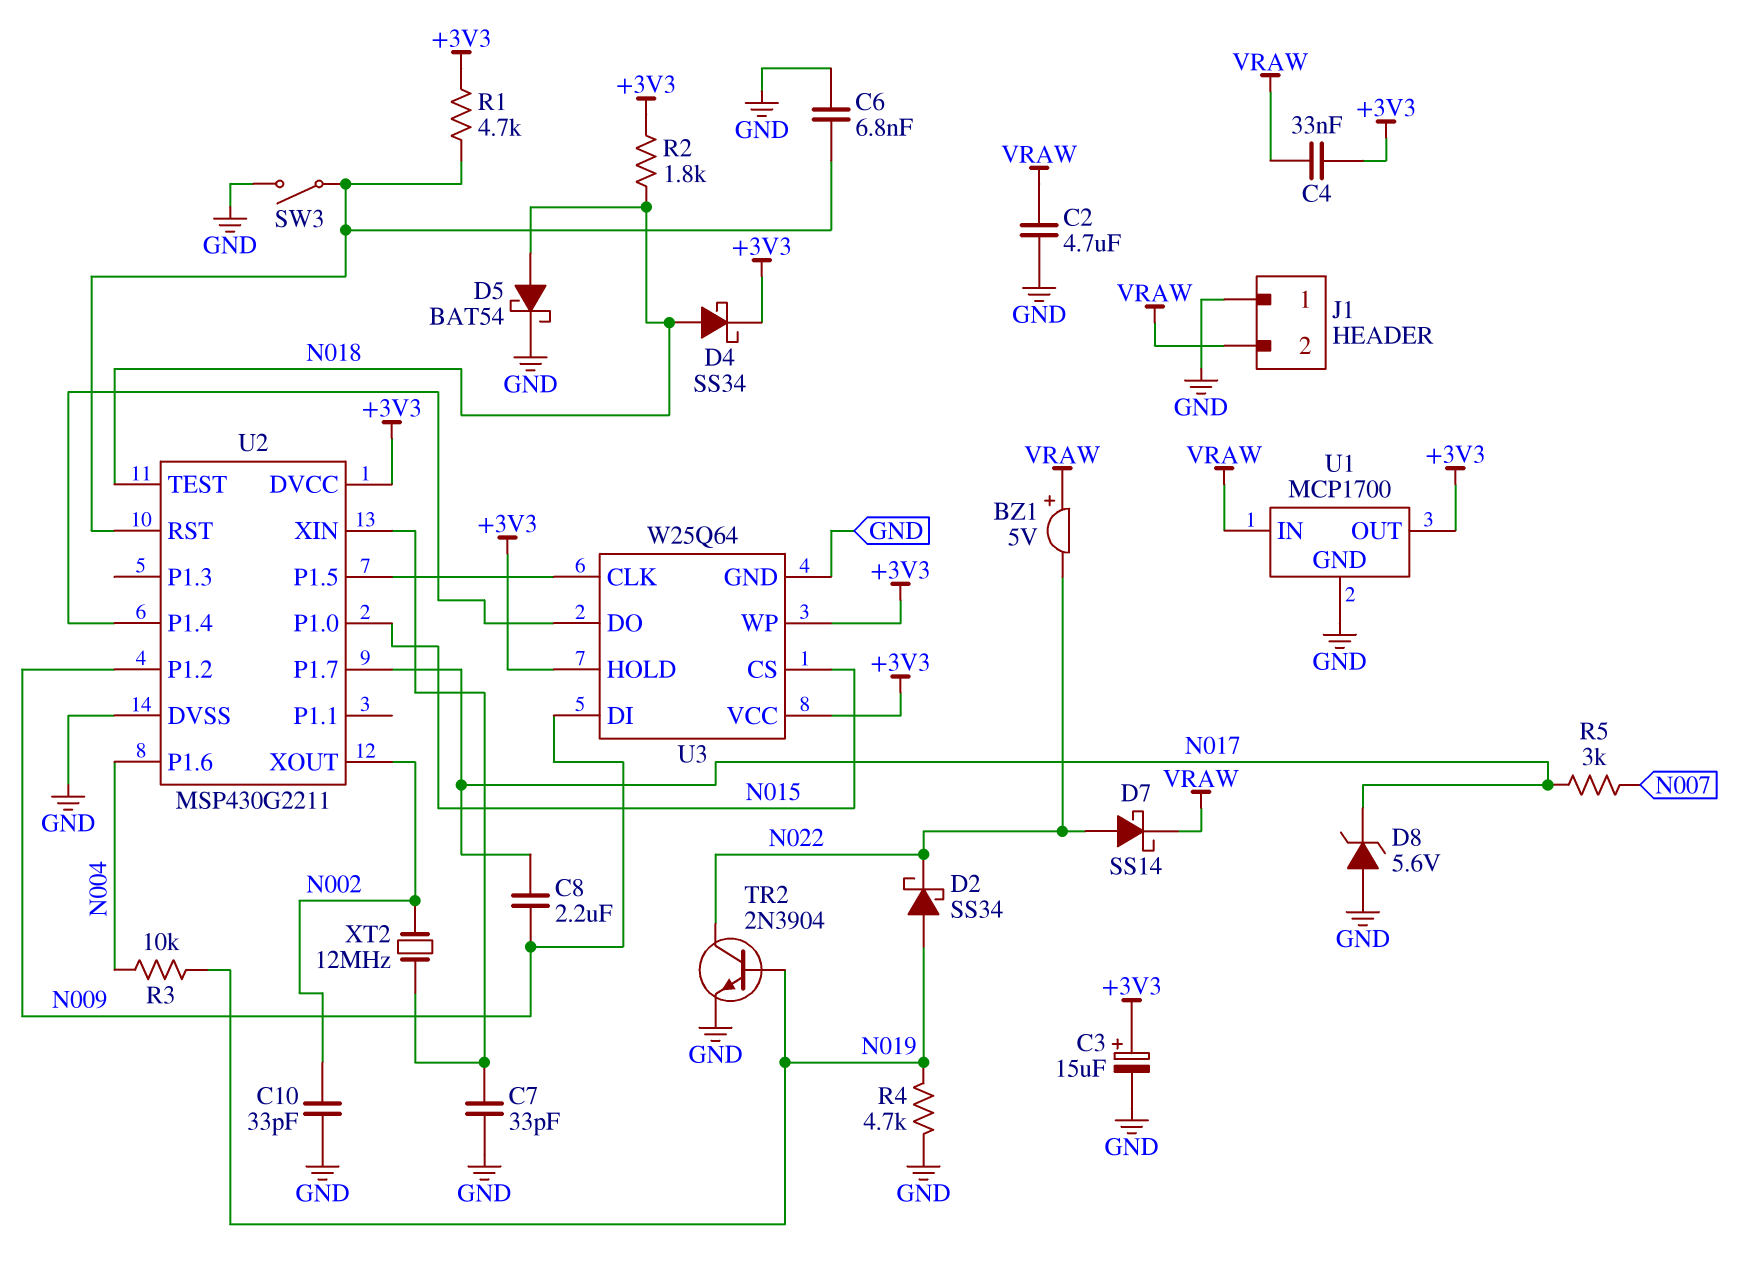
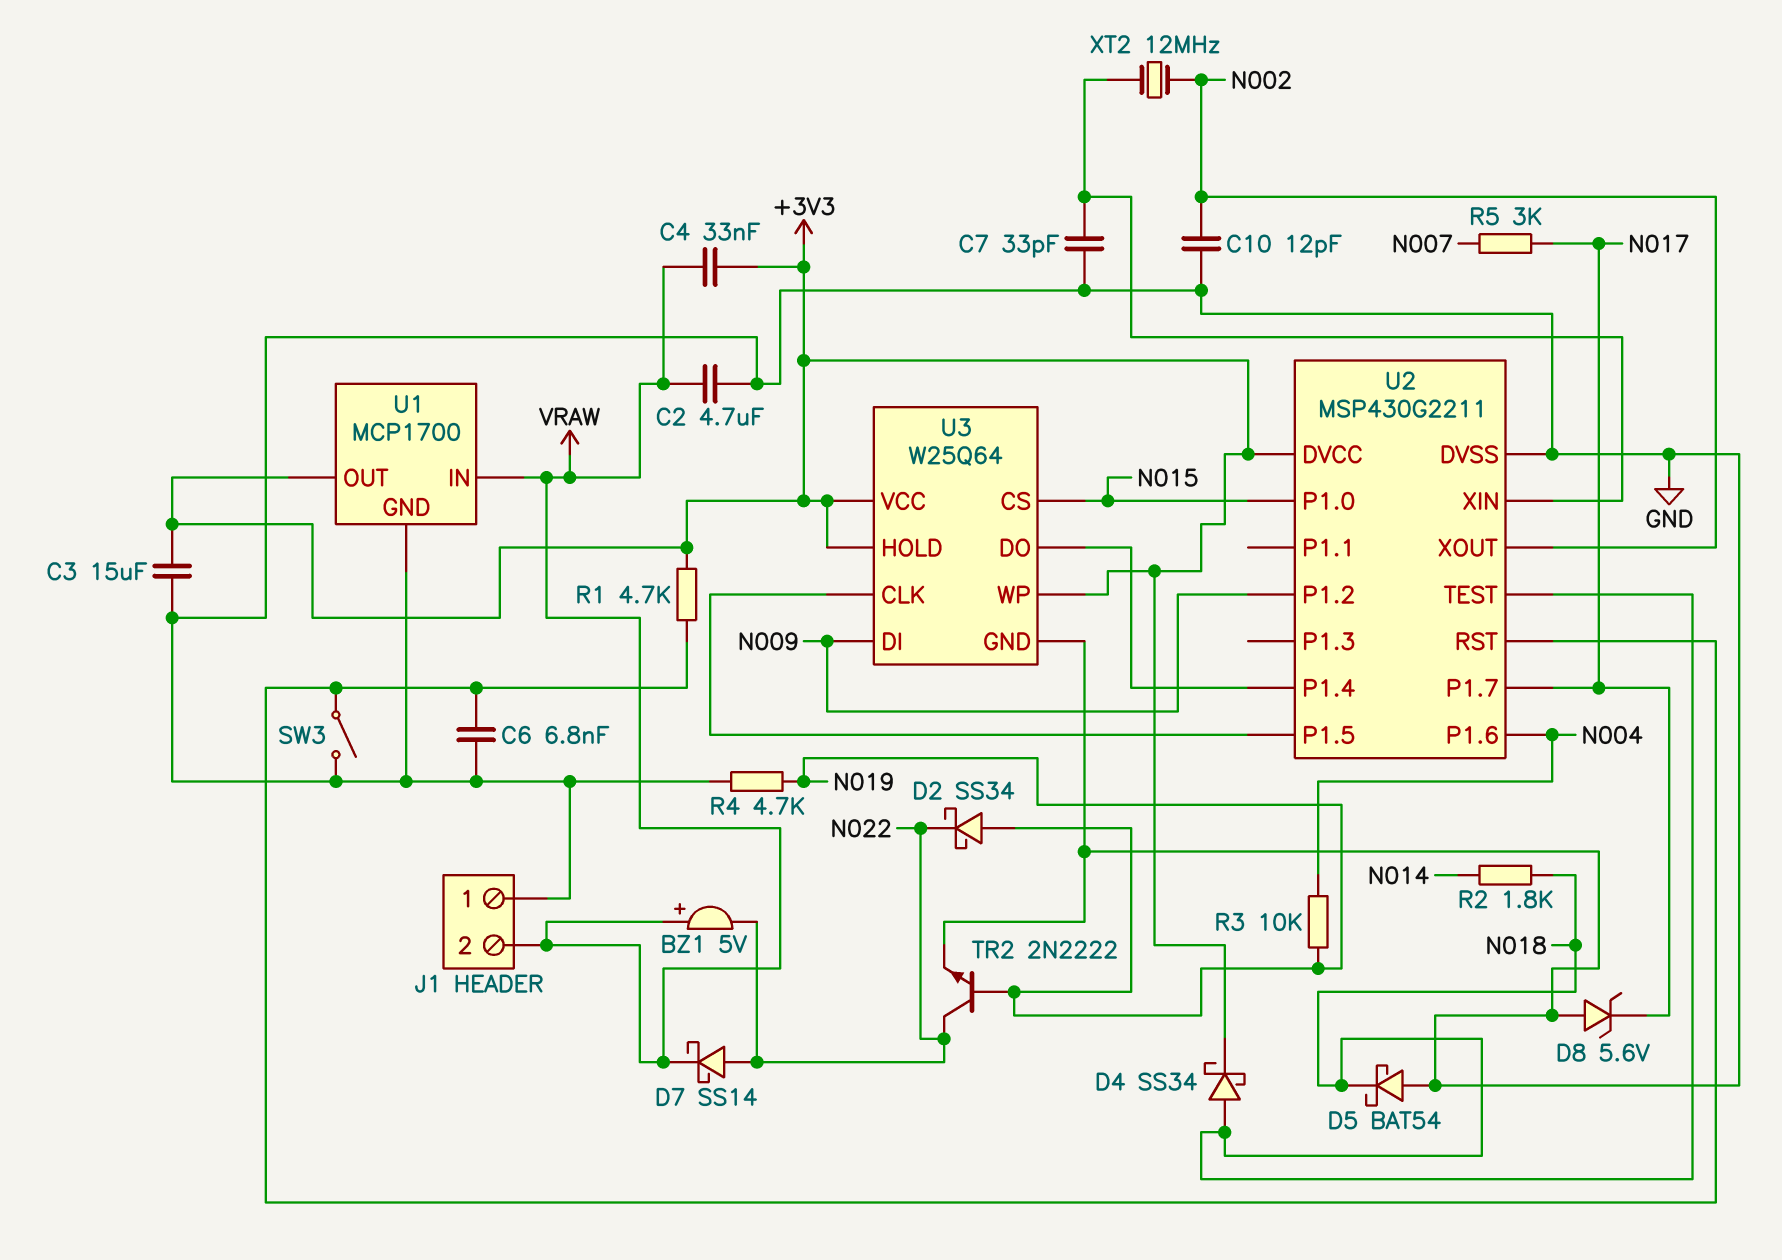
C3: 15uF (plus +3V3, minus GND) -> 15uF (+3V3, GND)
C8: 2.2uF (N009, N017) -> none
C10: 33pF (GND, N002) -> 12pF (GND, N002)
D5: schottky BAT54 (A N018, K GND) -> schottky BAT54 (A GND, K N018)
R2: 1.8k (+3V3, N018) -> 1.8k (N014, N018)
TR2: NPN 2N3904 (B N019, C N022, E GND) -> NPN 2N2222 (B N019, C N022, E GND)

